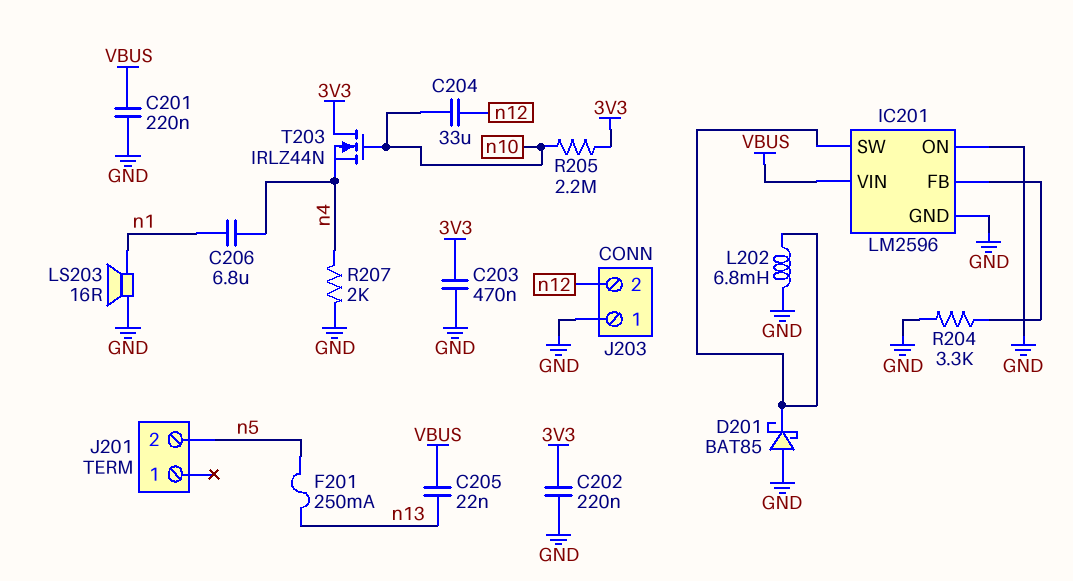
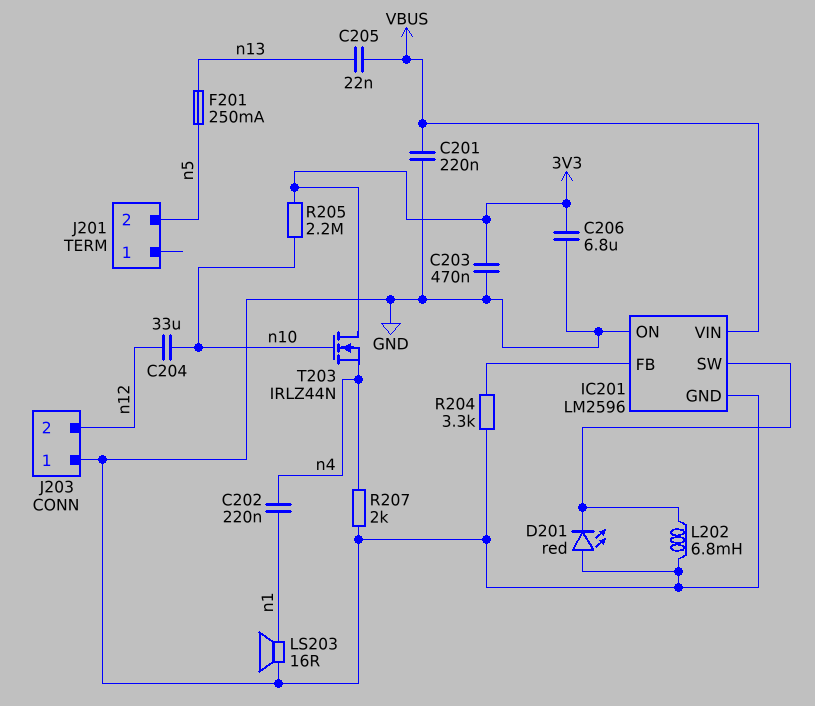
C202: 220nF (3V3, GND) -> 220nF (n1, n4)
C206: 6.8uF (n1, n4) -> 6.8uF (3V3, GND)
D201: schottky BAT85 (A GND, K IC201/SW) -> LED red (A GND, K IC201/SW)

